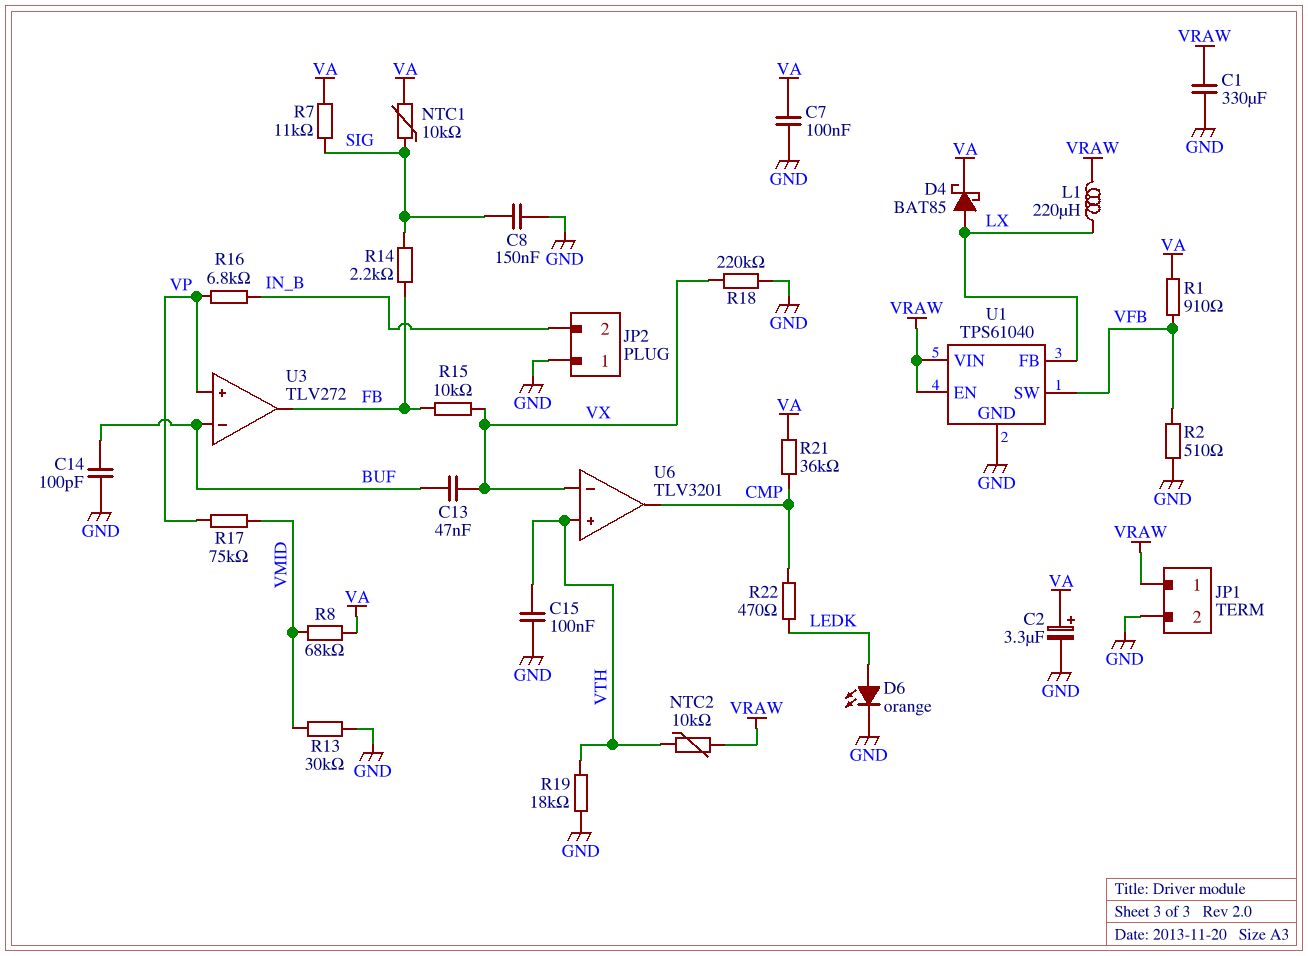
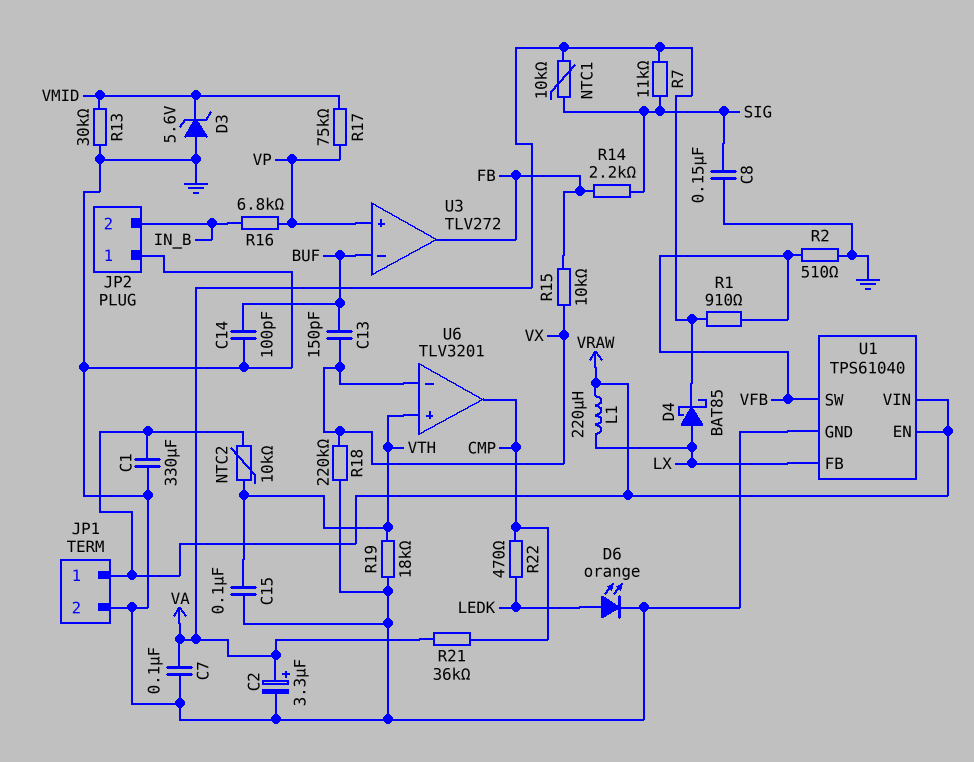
C13: 47nF (BUF, VX) -> 150pF (BUF, VX)
D3: none -> zener 5.6V (A GND, K VMID)
R8: 68k (VA, VMID) -> none

